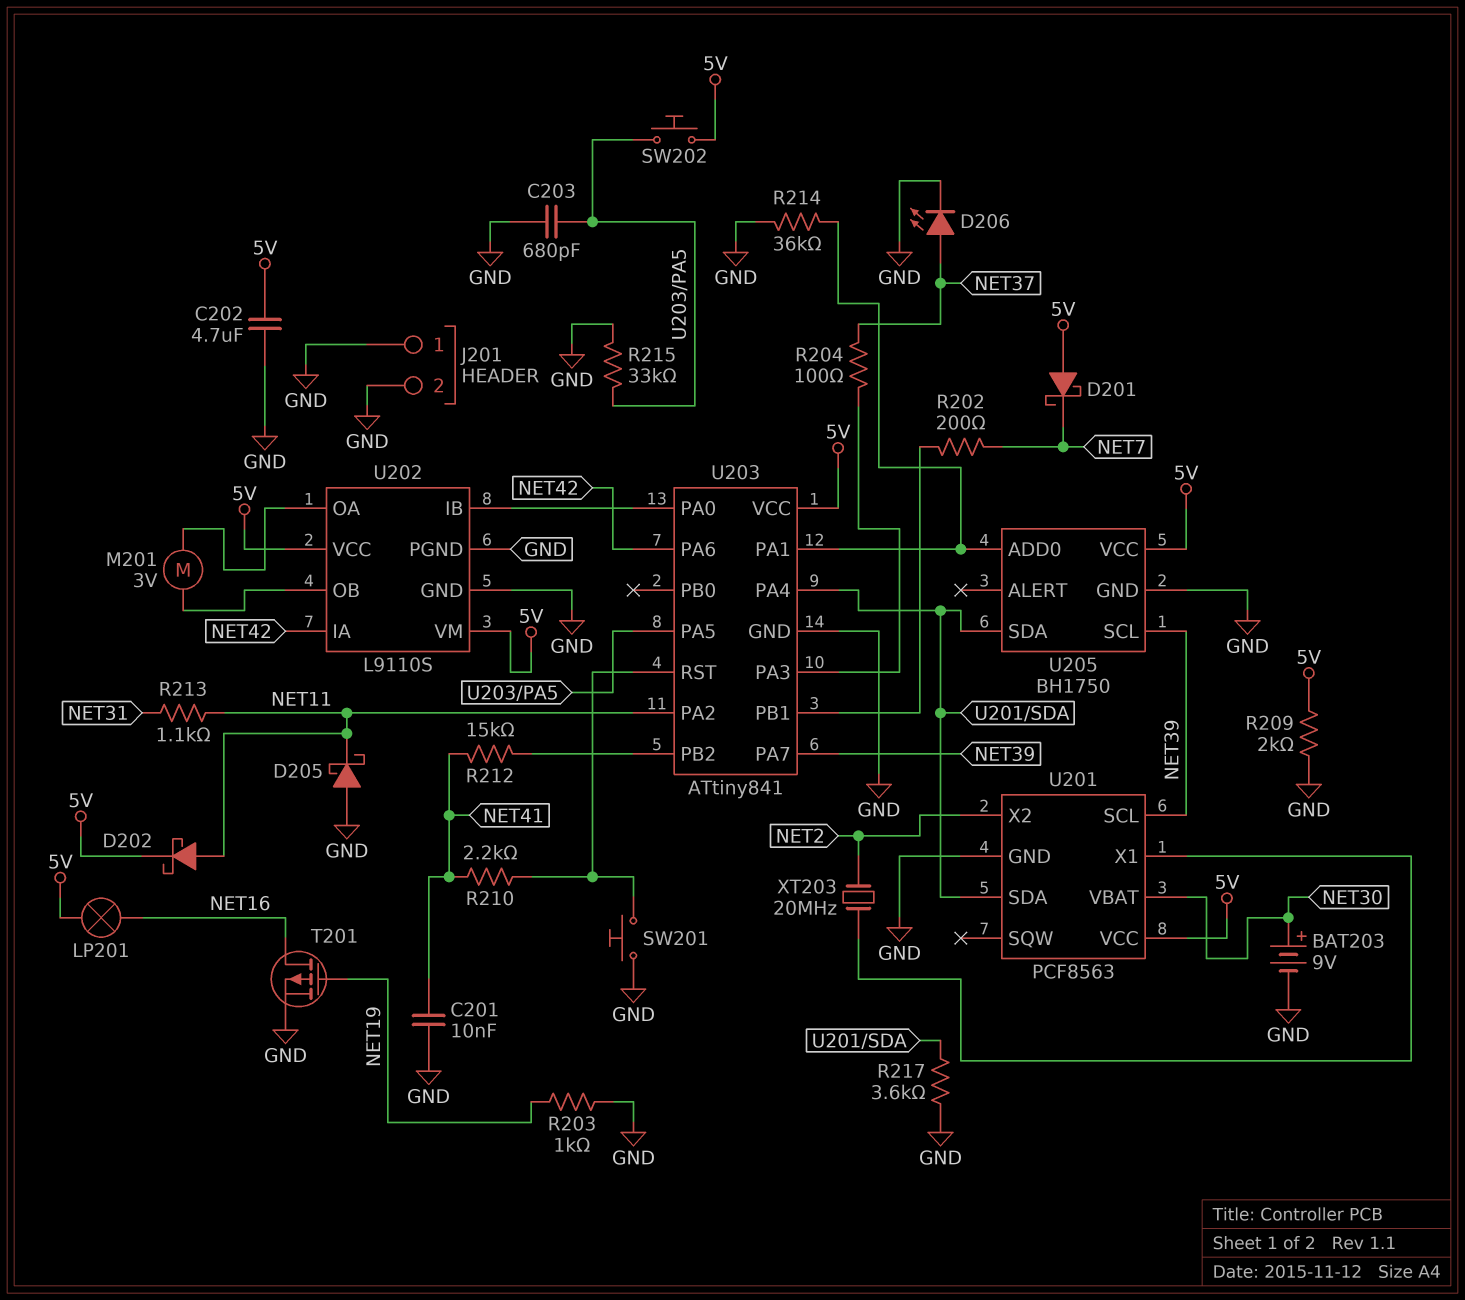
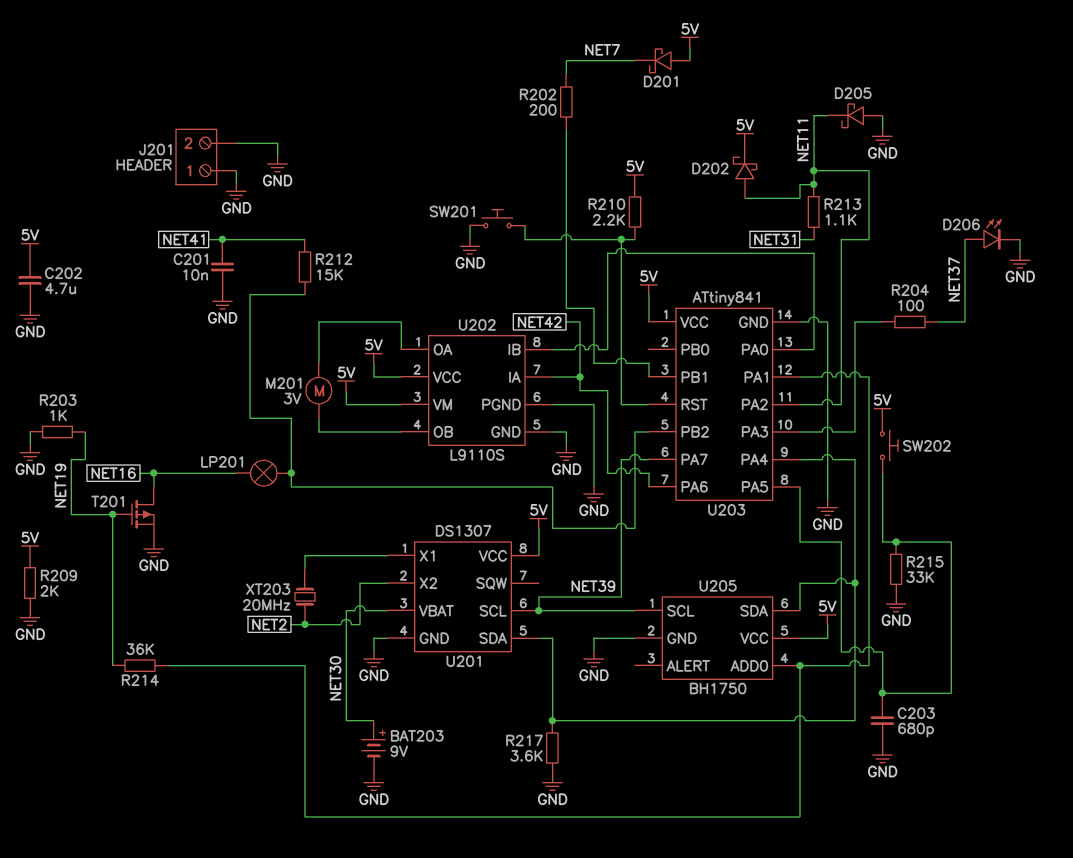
LP201: lamp (5V, NET16) -> lamp (NET16, U203/PB2)
R210: 2.2k (NET41, U203/RST) -> 2.2k (5V, U203/RST)
R214: 36k (GND, U203/PA1) -> 36k (NET19, U203/PA1)
U201: PCF8563 -> DS1307

